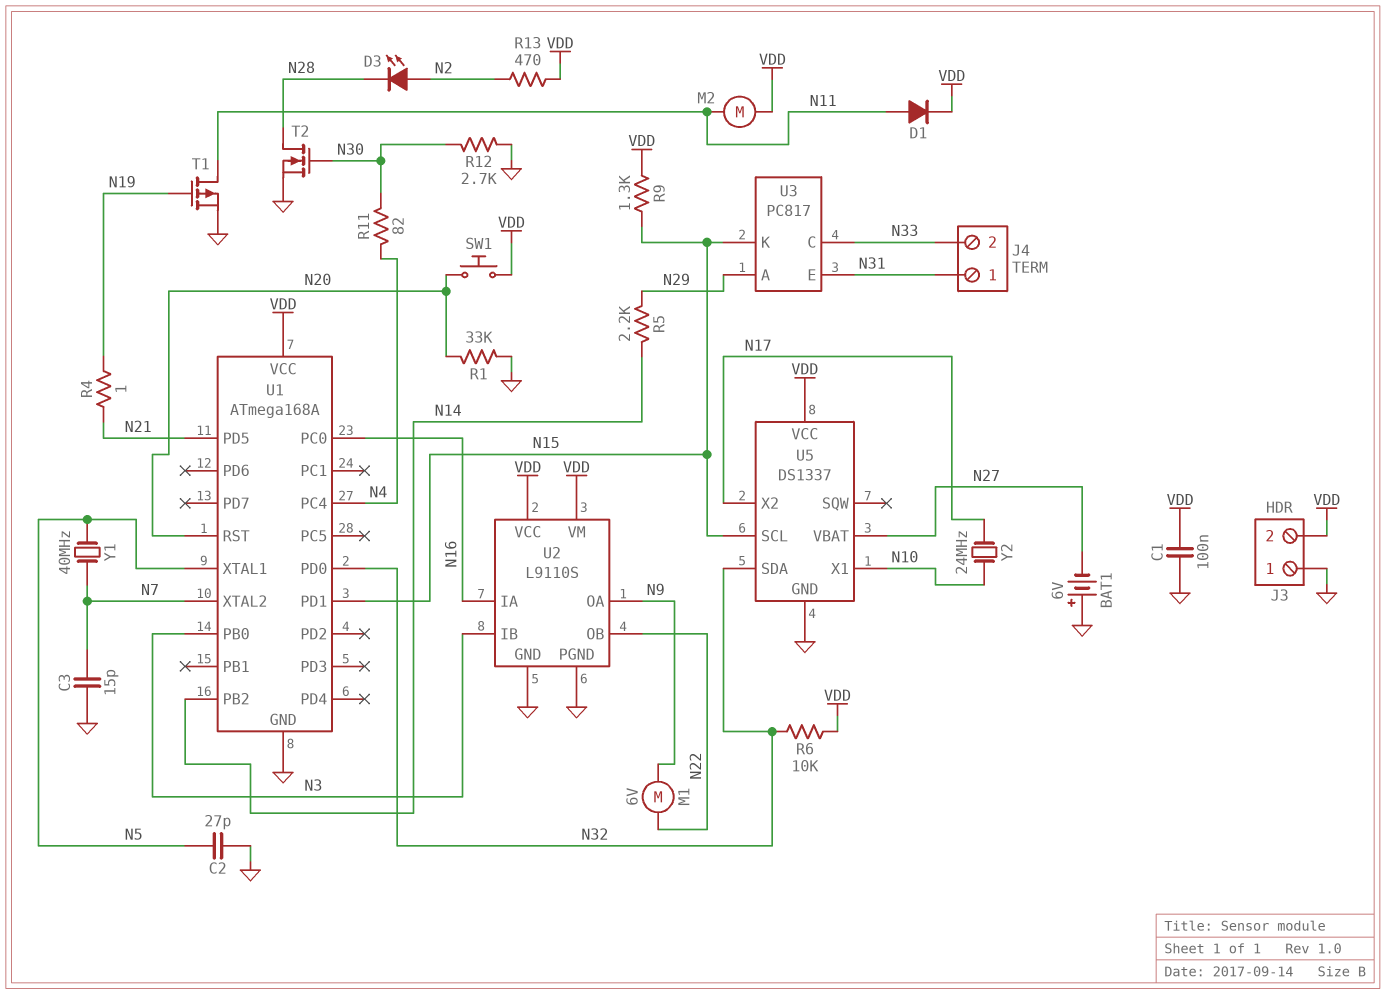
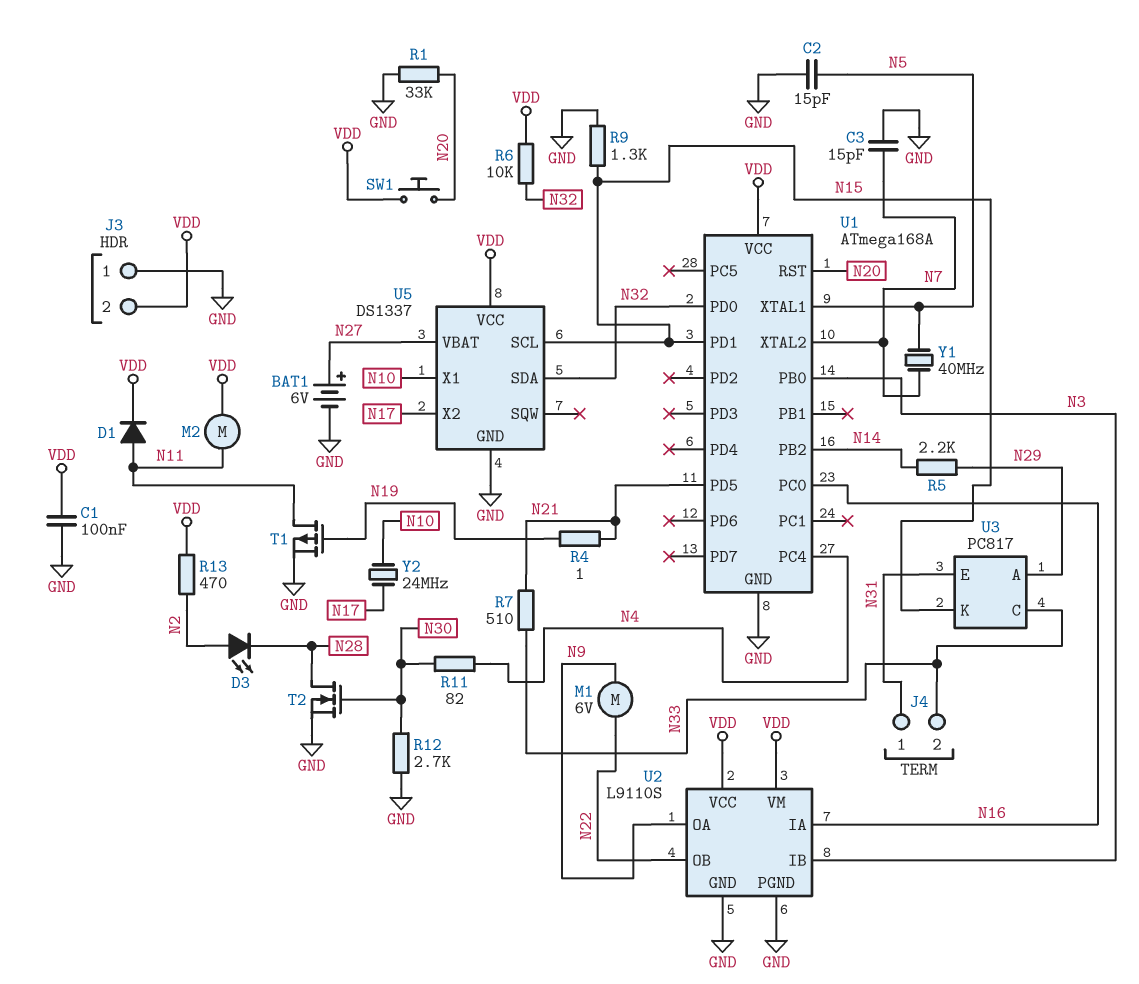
BAT1: 6V (plus GND, minus N27) -> 6V (plus N27, minus GND)
C2: 27pF (GND, N5) -> 15pF (GND, N5)
R7: none -> 510 (N21, N33)
R9: 1.3k (N15, VDD) -> 1.3k (GND, N15)

